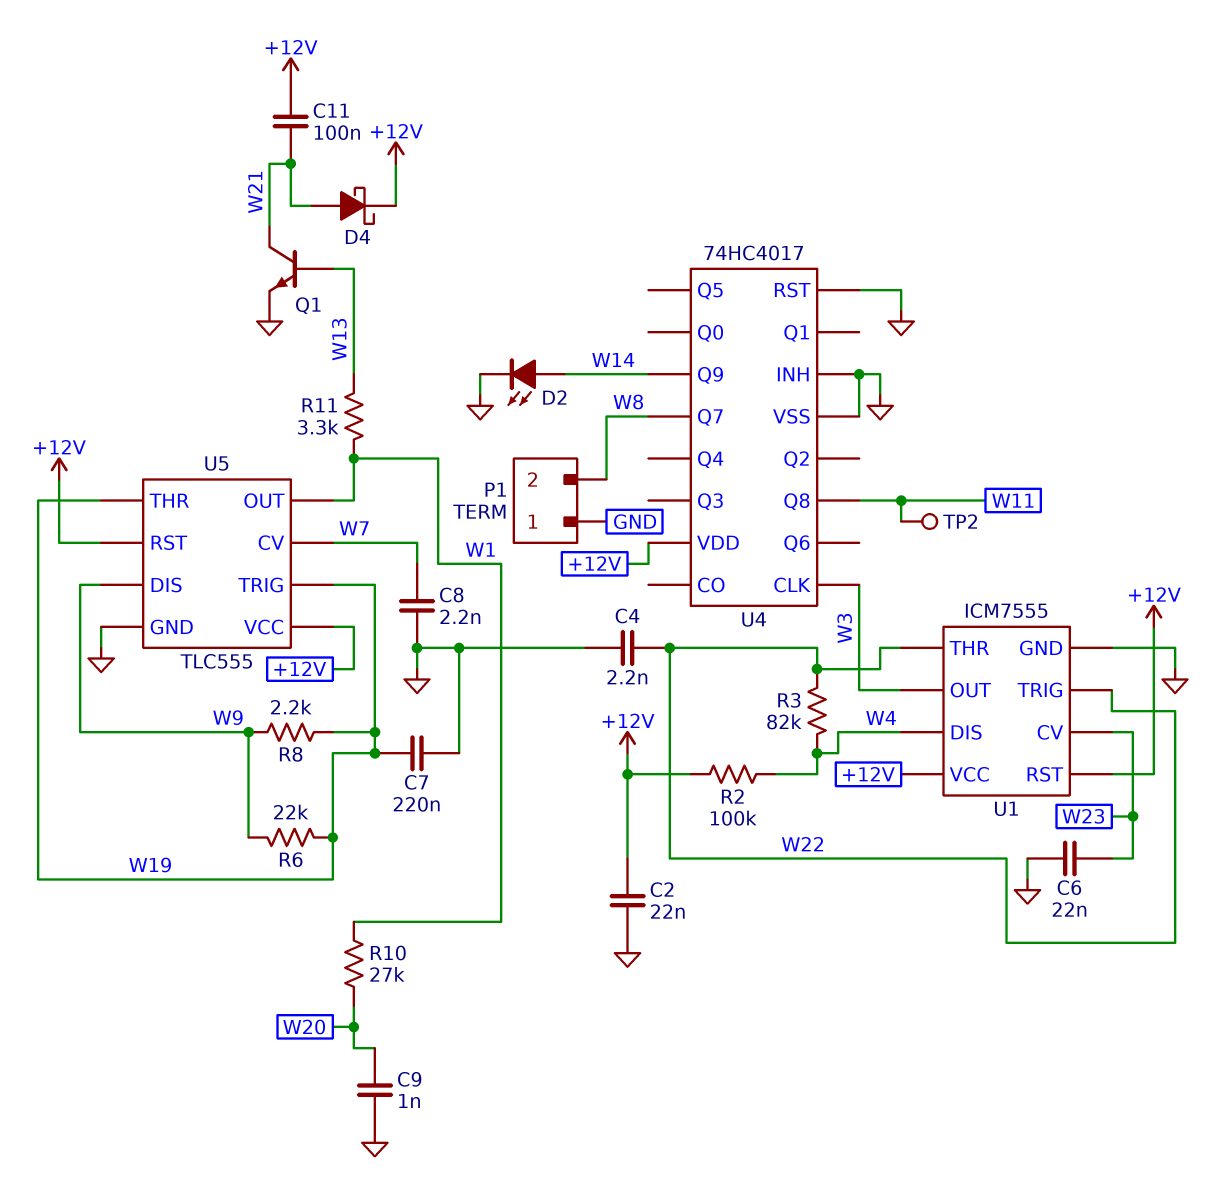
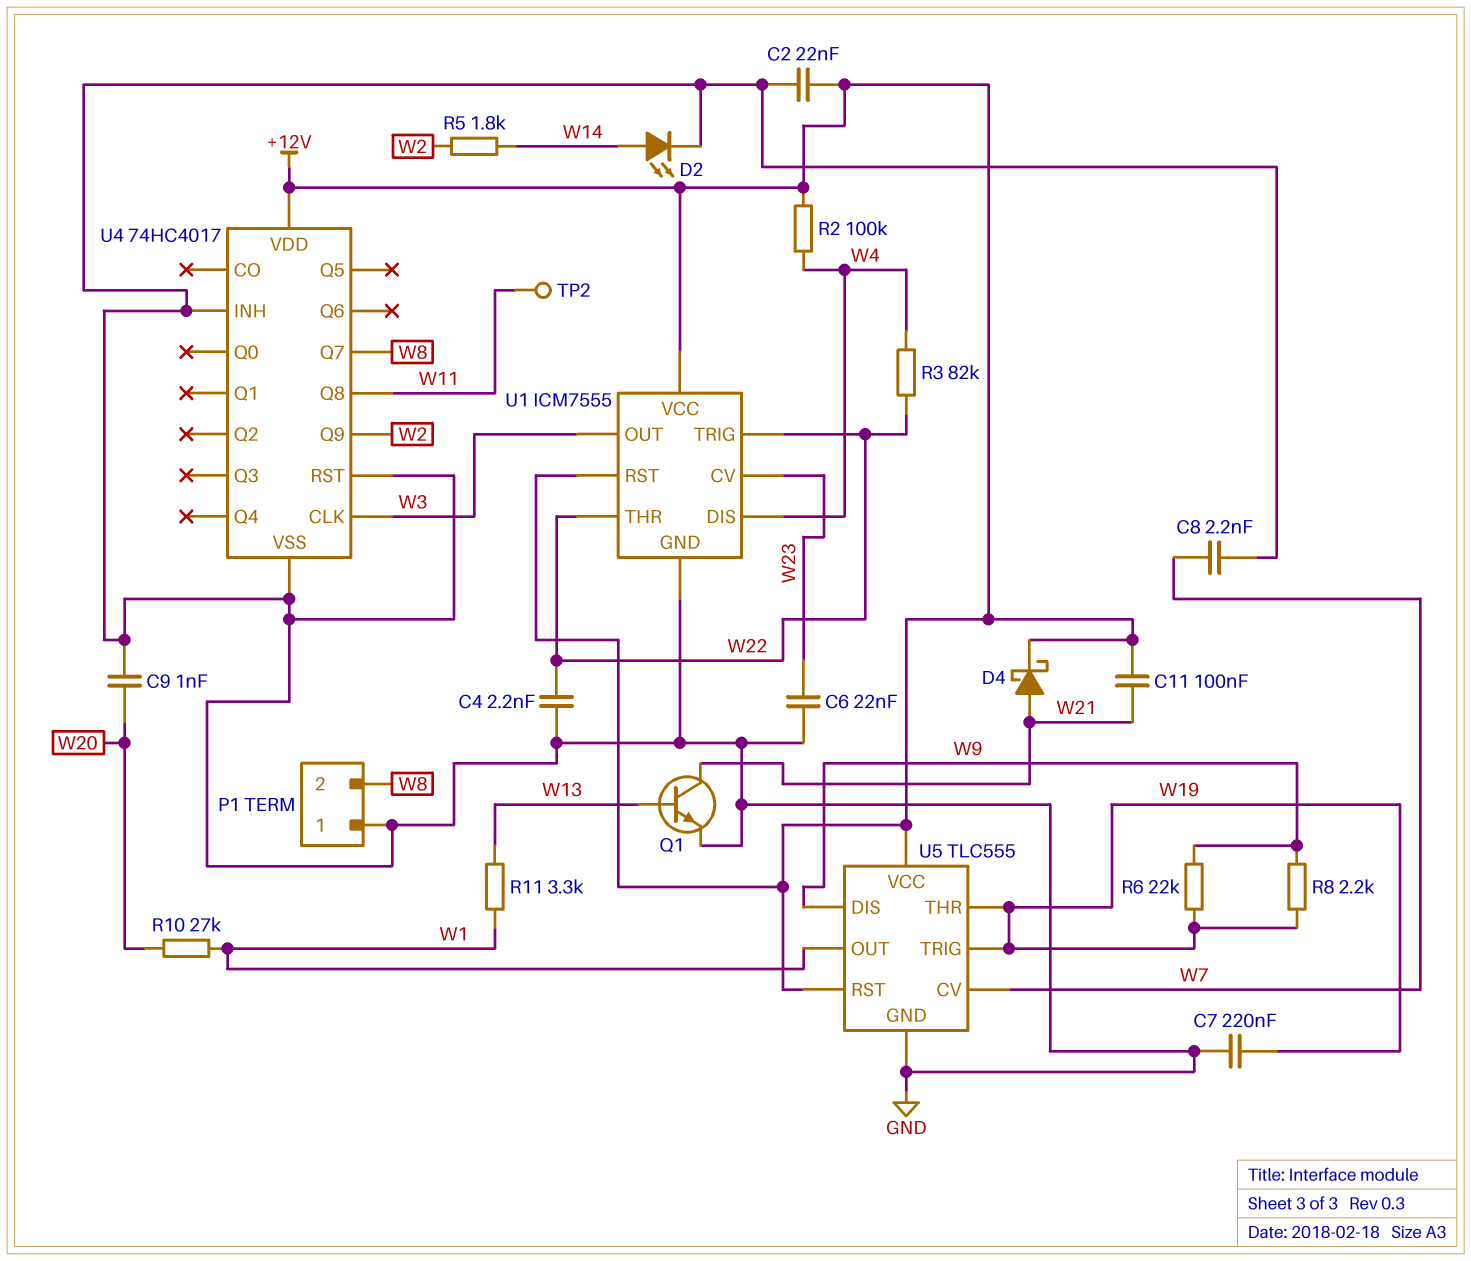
R5: none -> 1.8k (W2, W14)
U4 pin Q9: W14 -> W2

